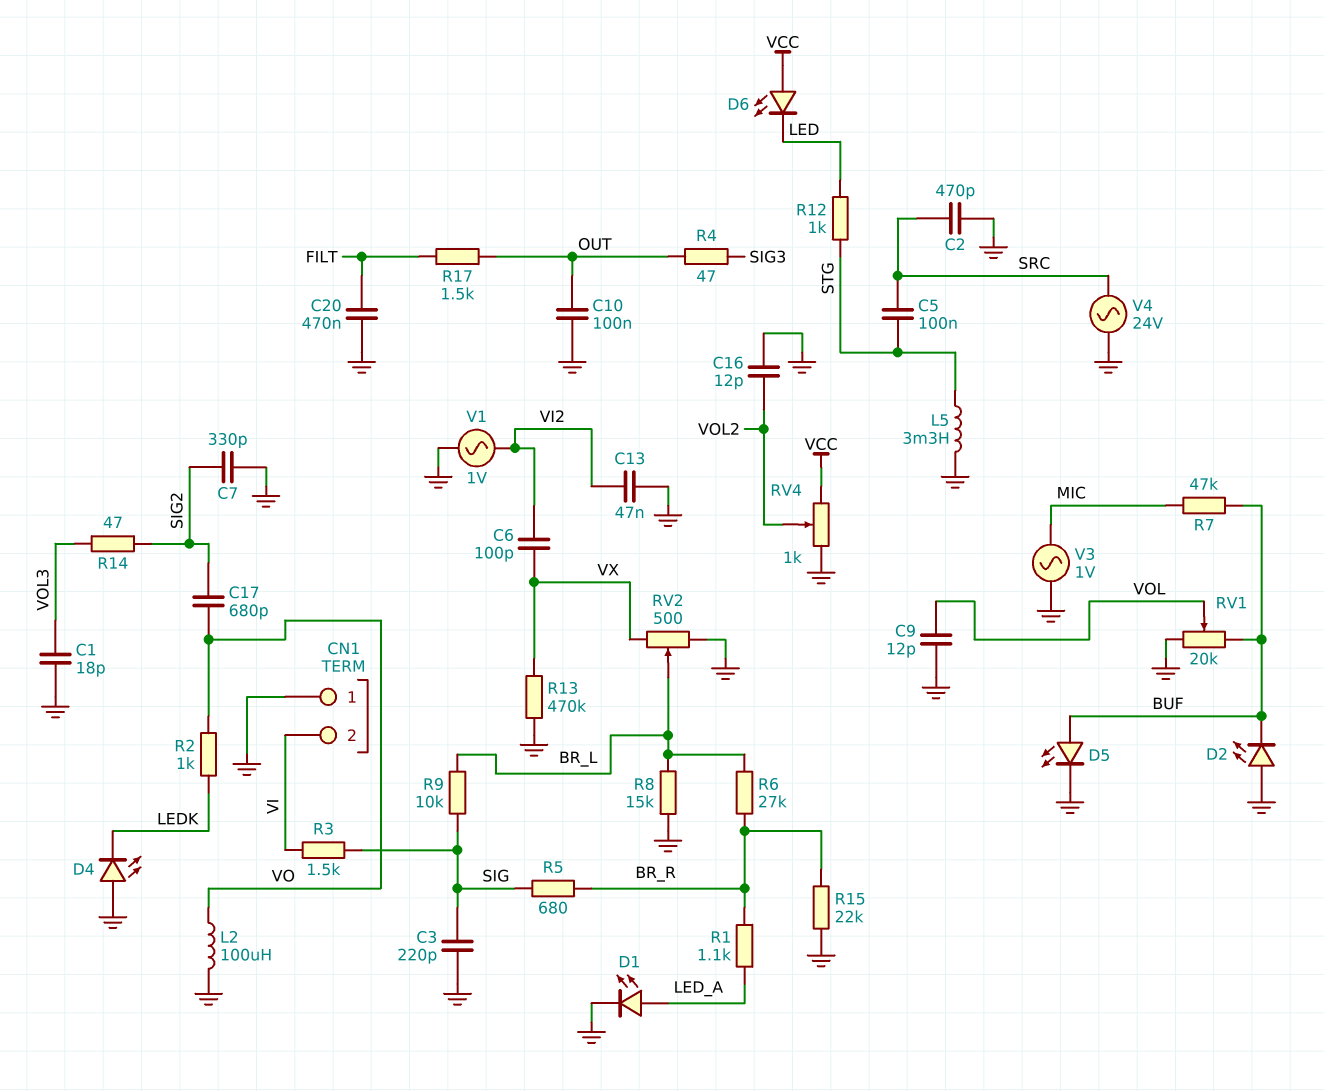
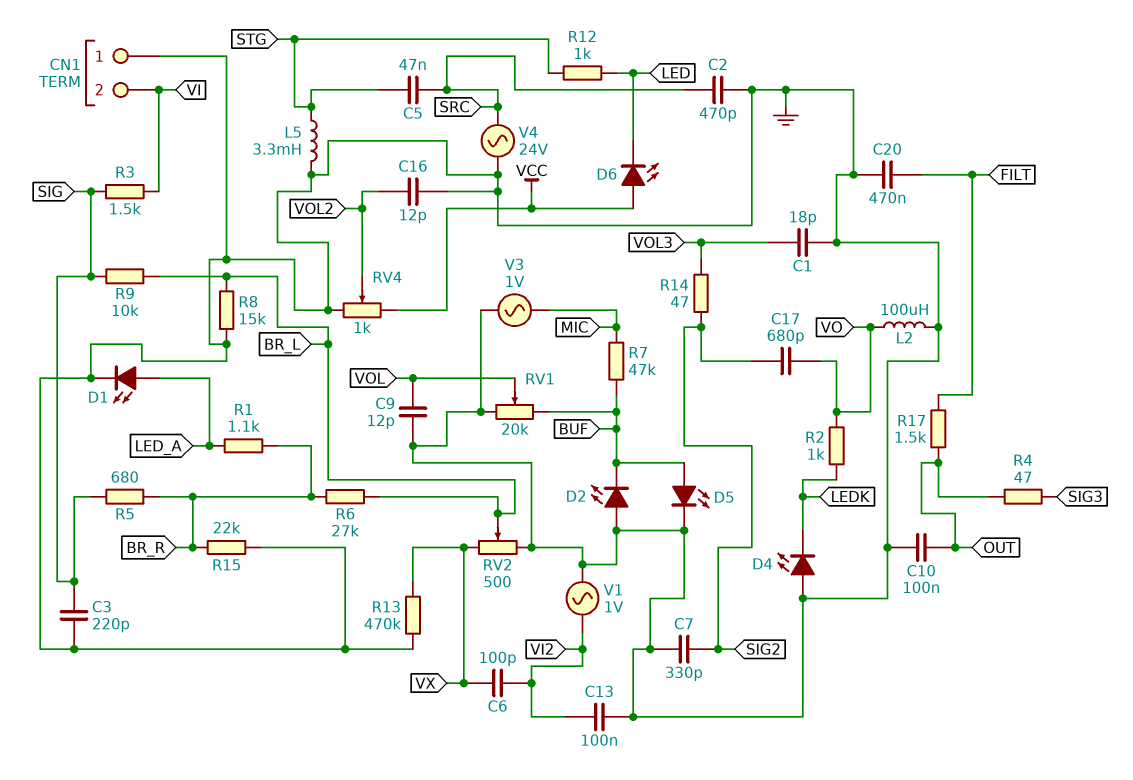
C5: 100nF (SRC, STG) -> 47nF (SRC, STG)
C13: 47nF (GND, VI2) -> 100nF (GND, VI2)

